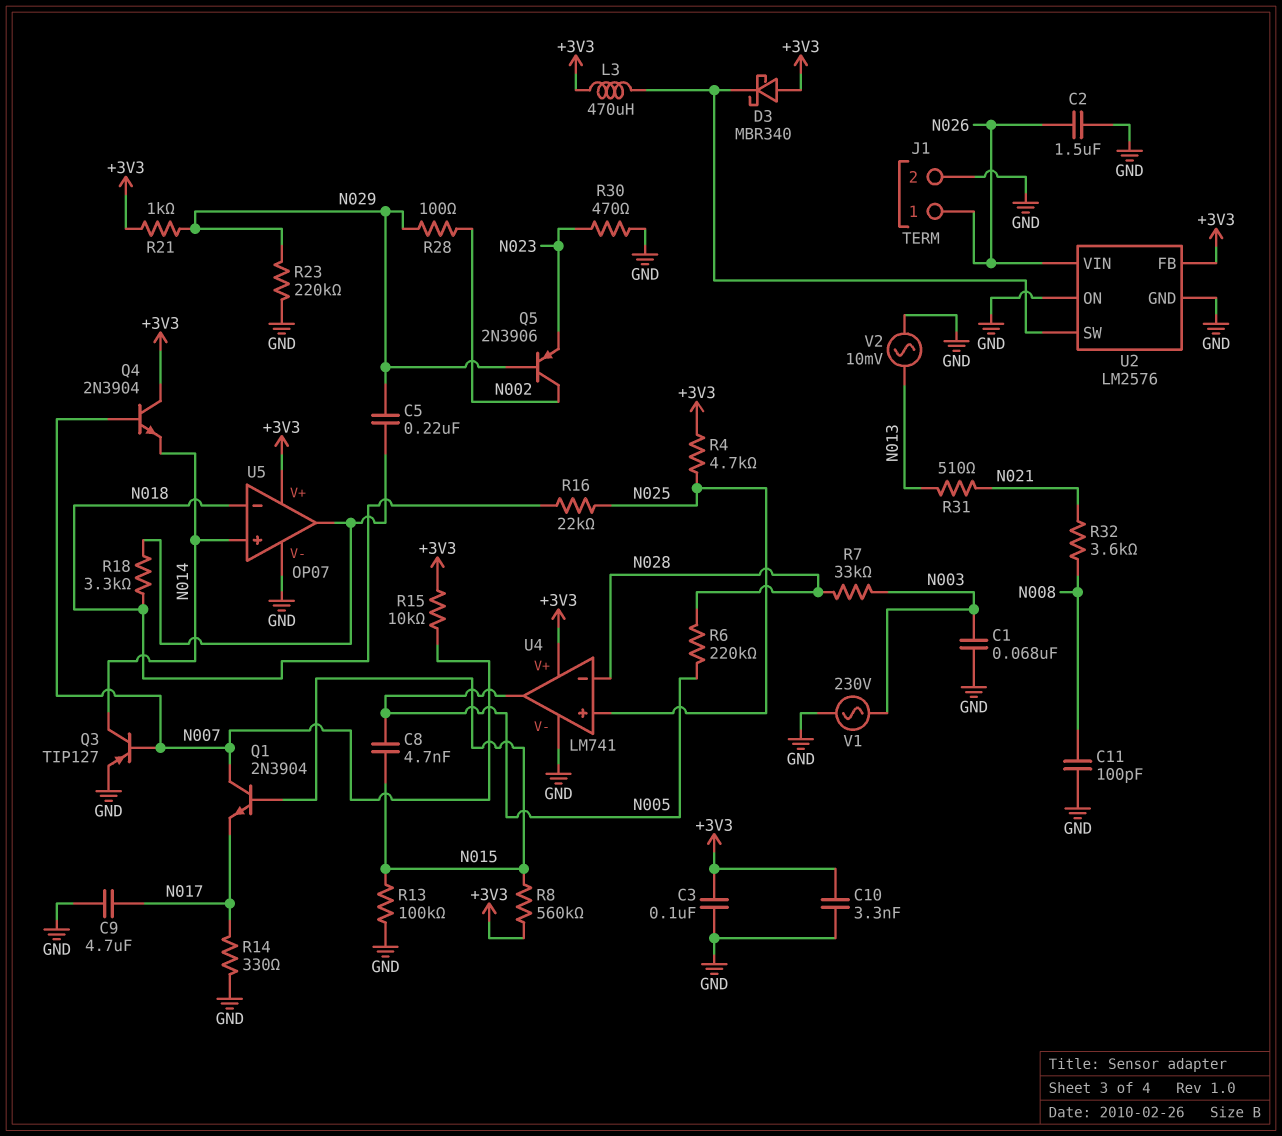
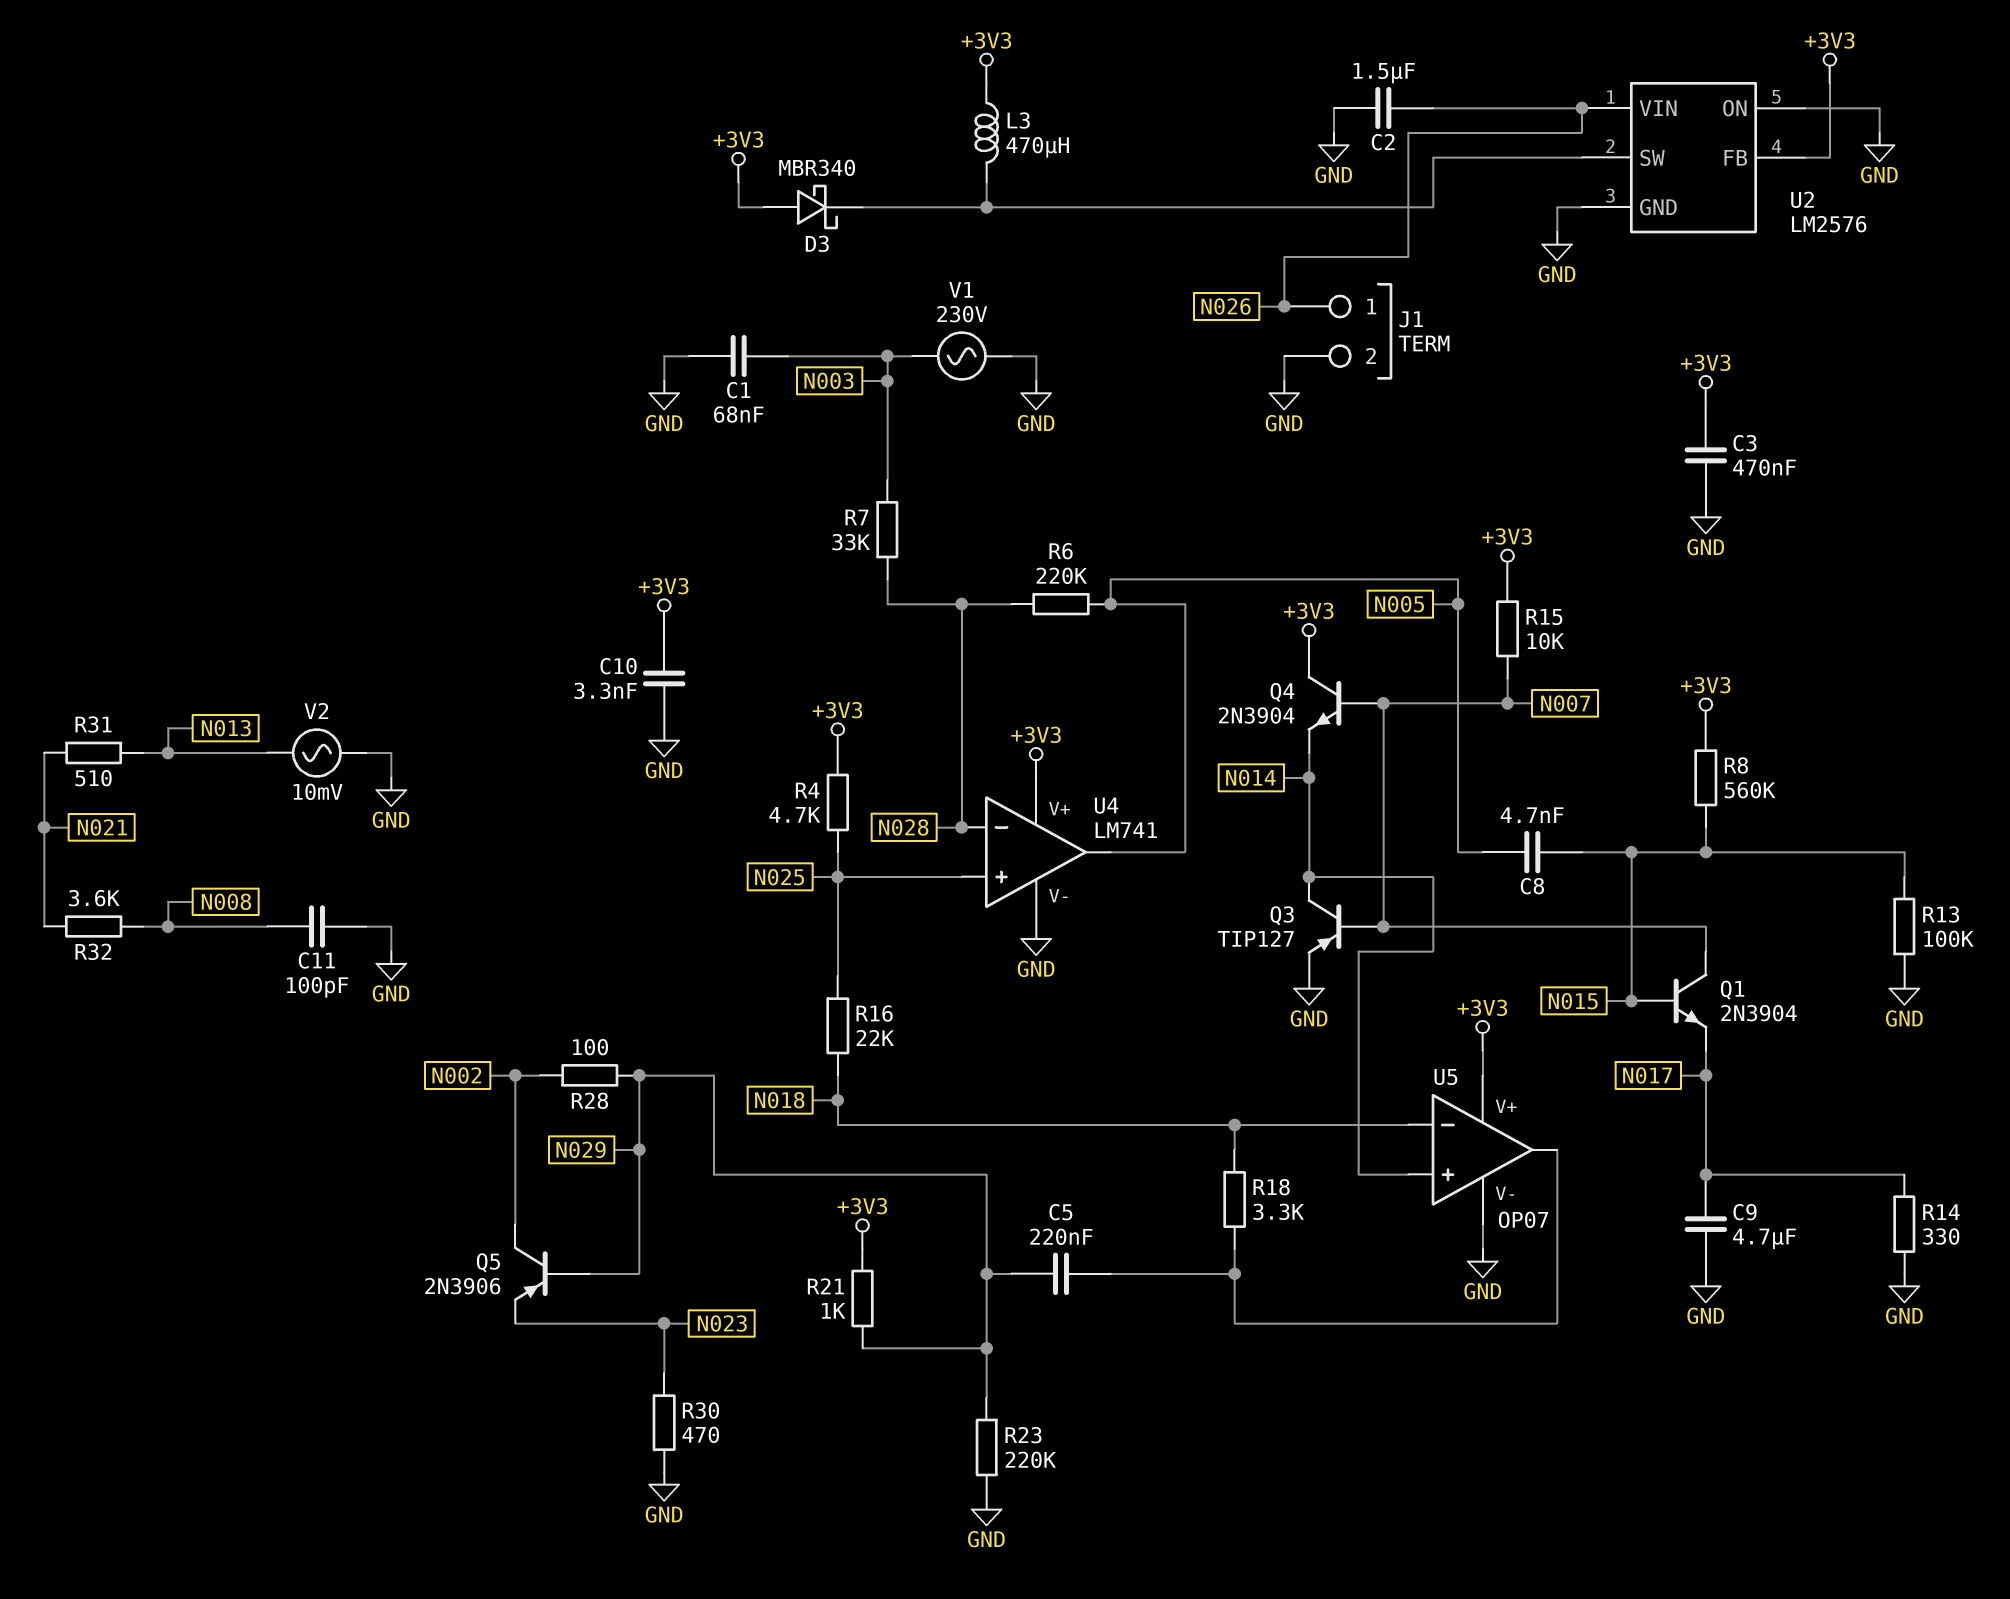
C3: 100nF (+3V3, GND) -> 470nF (+3V3, GND)

